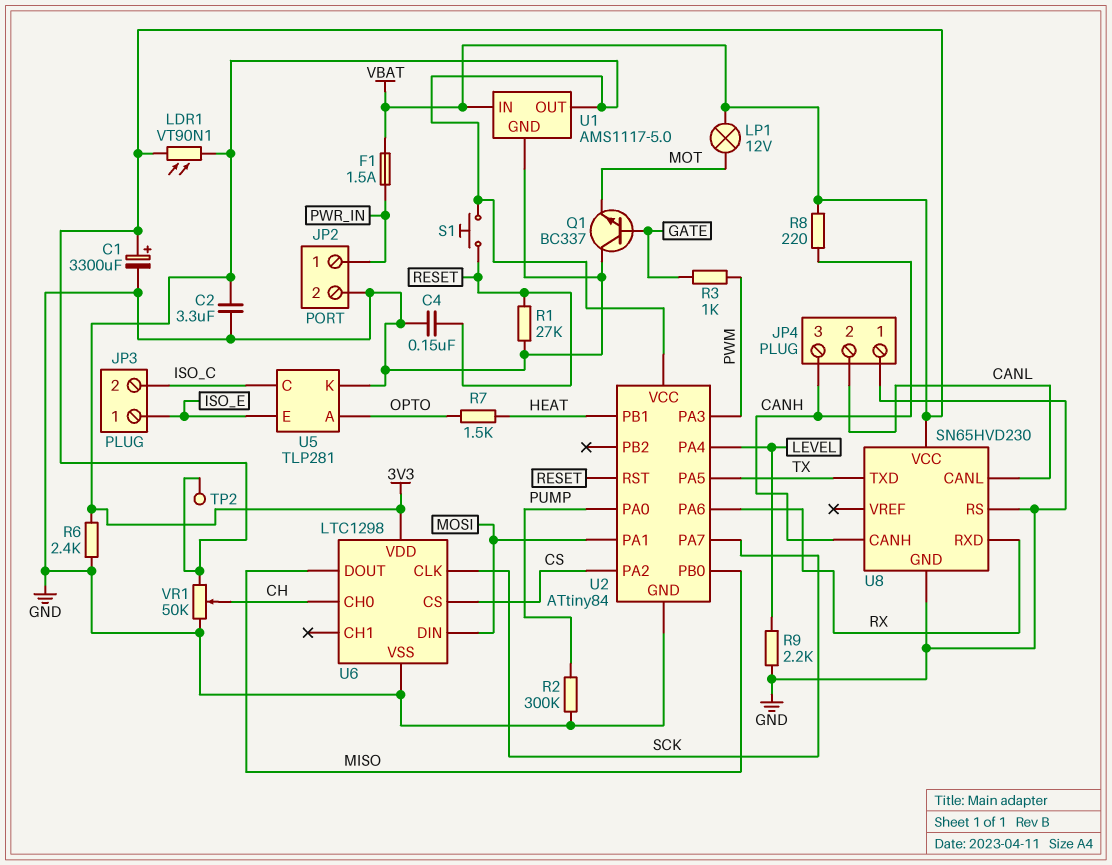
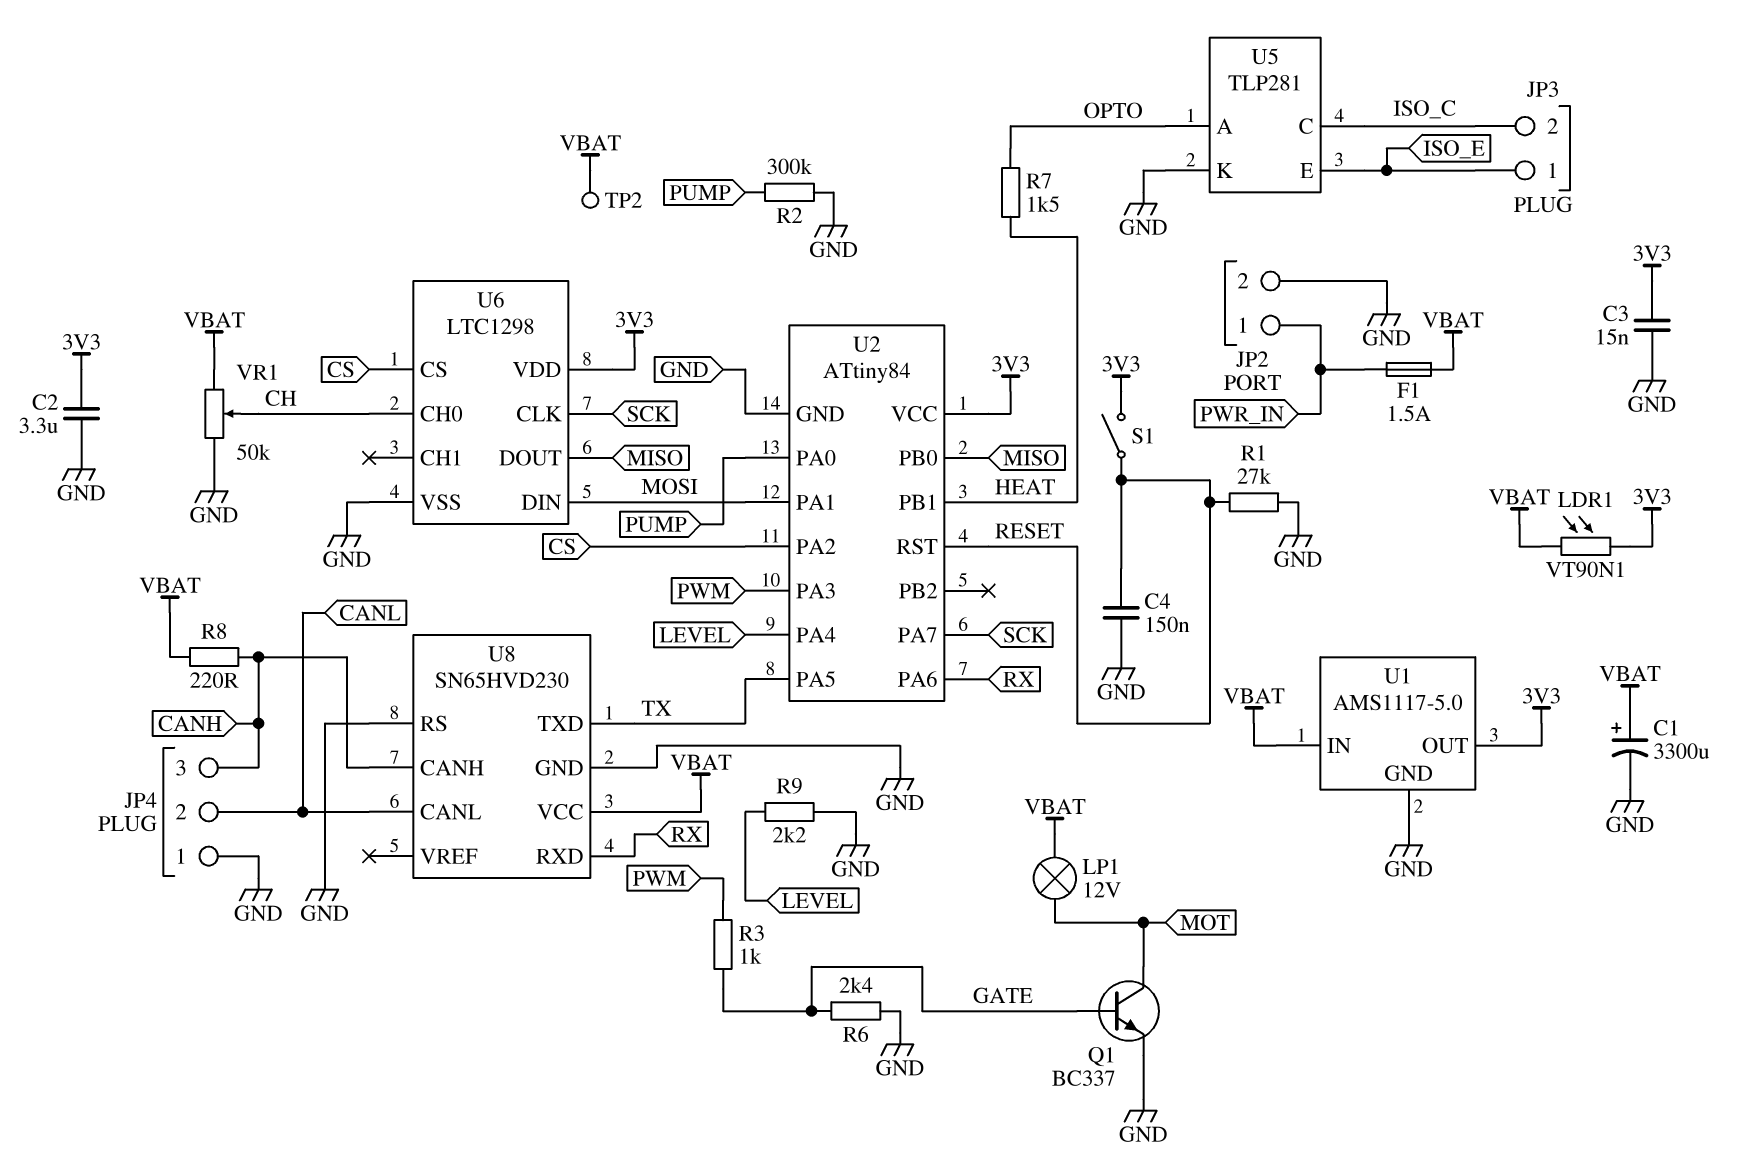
C3: none -> 15nF (3V3, GND)
Q1: NPN BC337 (B GATE, C GND, E MOT) -> NPN BC337 (B GATE, C MOT, E GND)
R6: 2.4k (3V3, GND) -> 2.4k (GATE, GND)
S1: button (3V3, RESET) -> switch (3V3, RESET)

